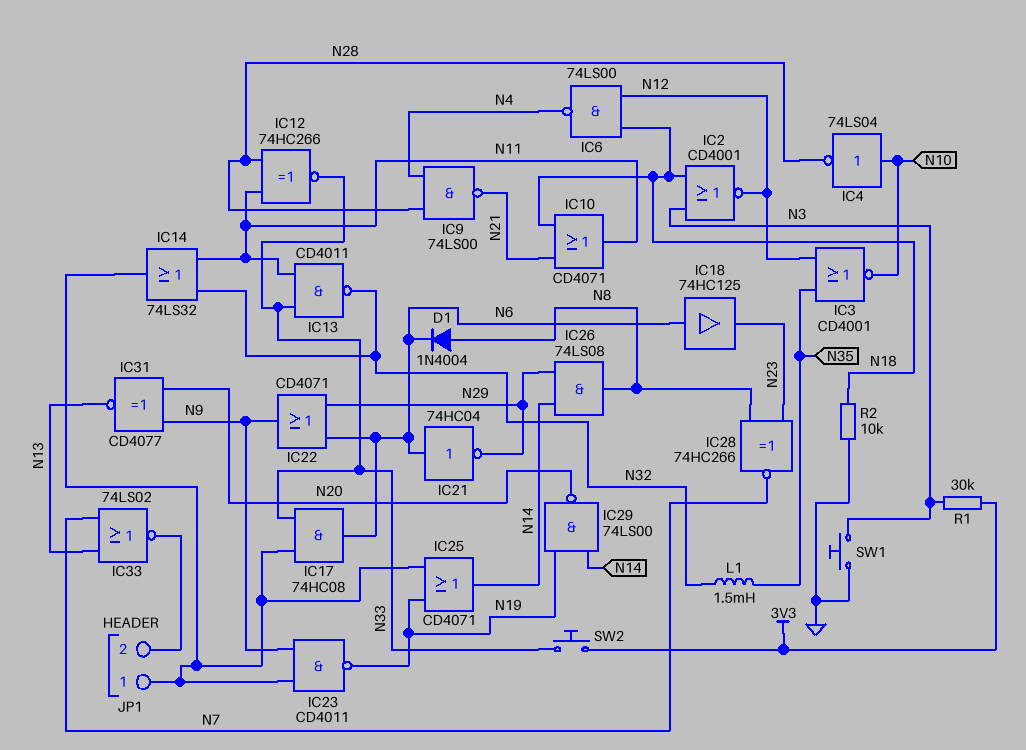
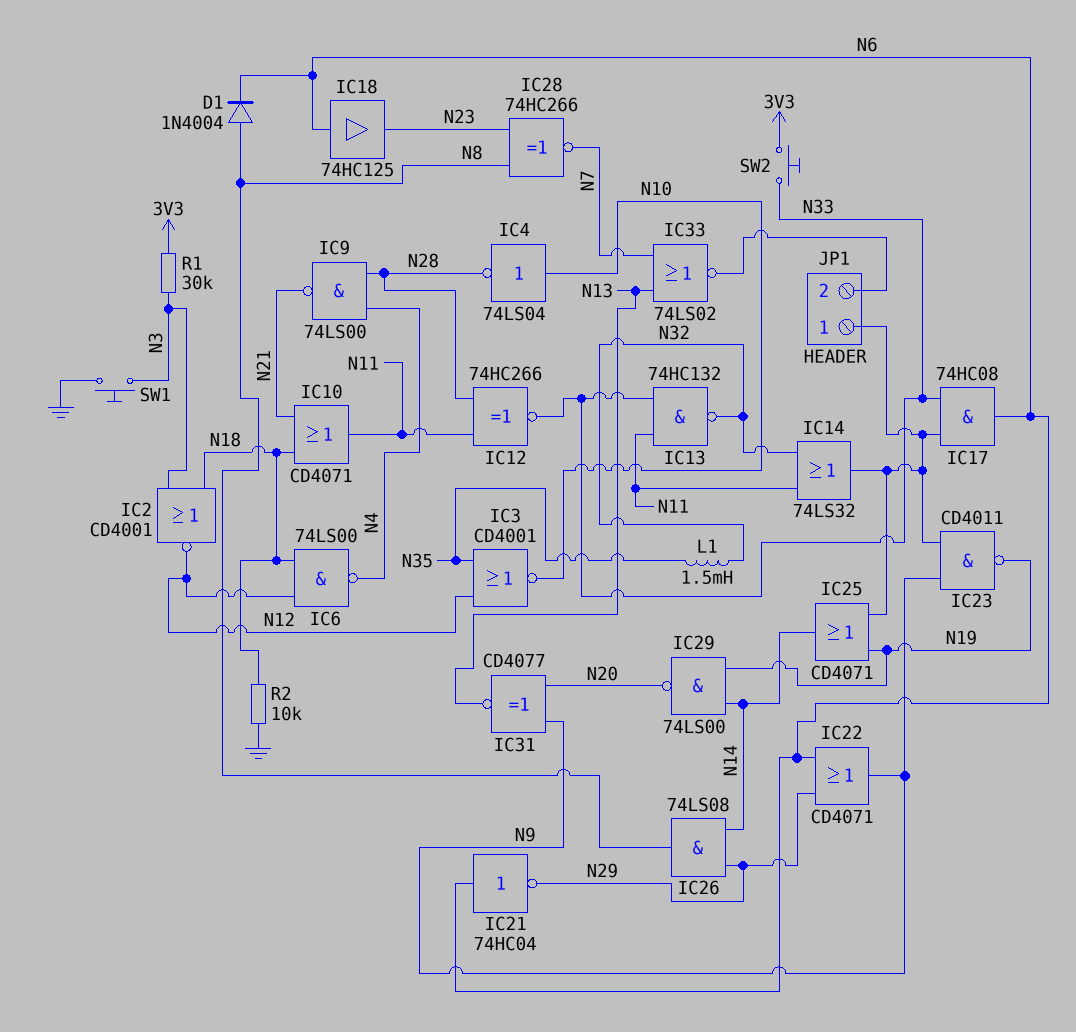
IC13: NAND CD4011 (in N11, in N33, out N32) -> NAND 74HC132 (in N11, in N33, out N32)

